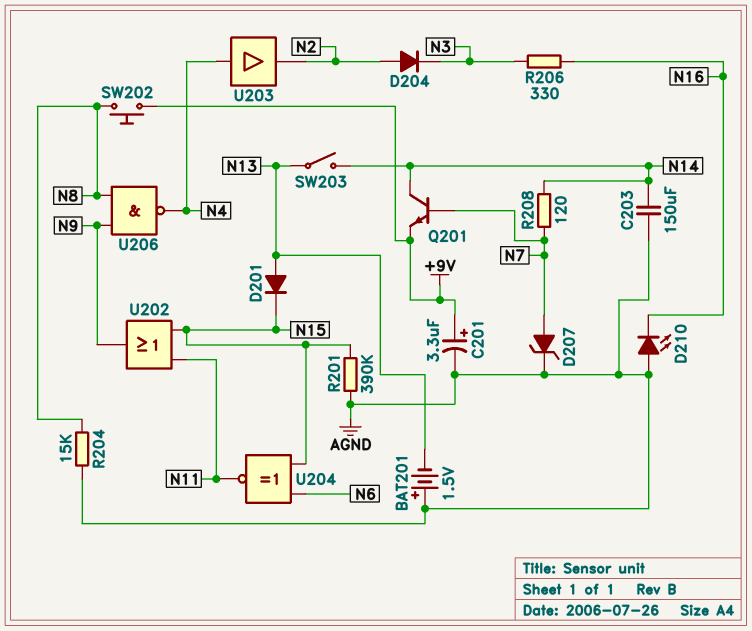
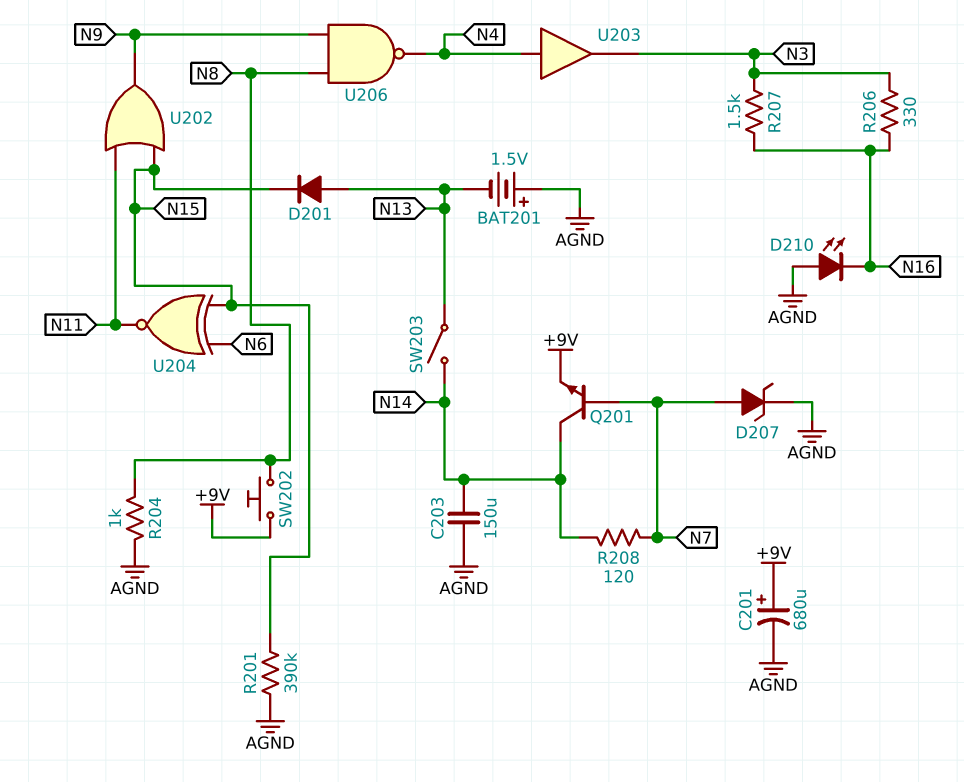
C201: 3.3uF (plus +9V, minus AGND) -> 680uF (plus +9V, minus AGND)
D204: diode (A N2, K N3) -> none
R204: 15k (AGND, N8) -> 1k (AGND, N8)
R207: none -> 1.5k (N3, N16)
U203: buffer (in N4, out N2) -> buffer (in N4, out N3)

